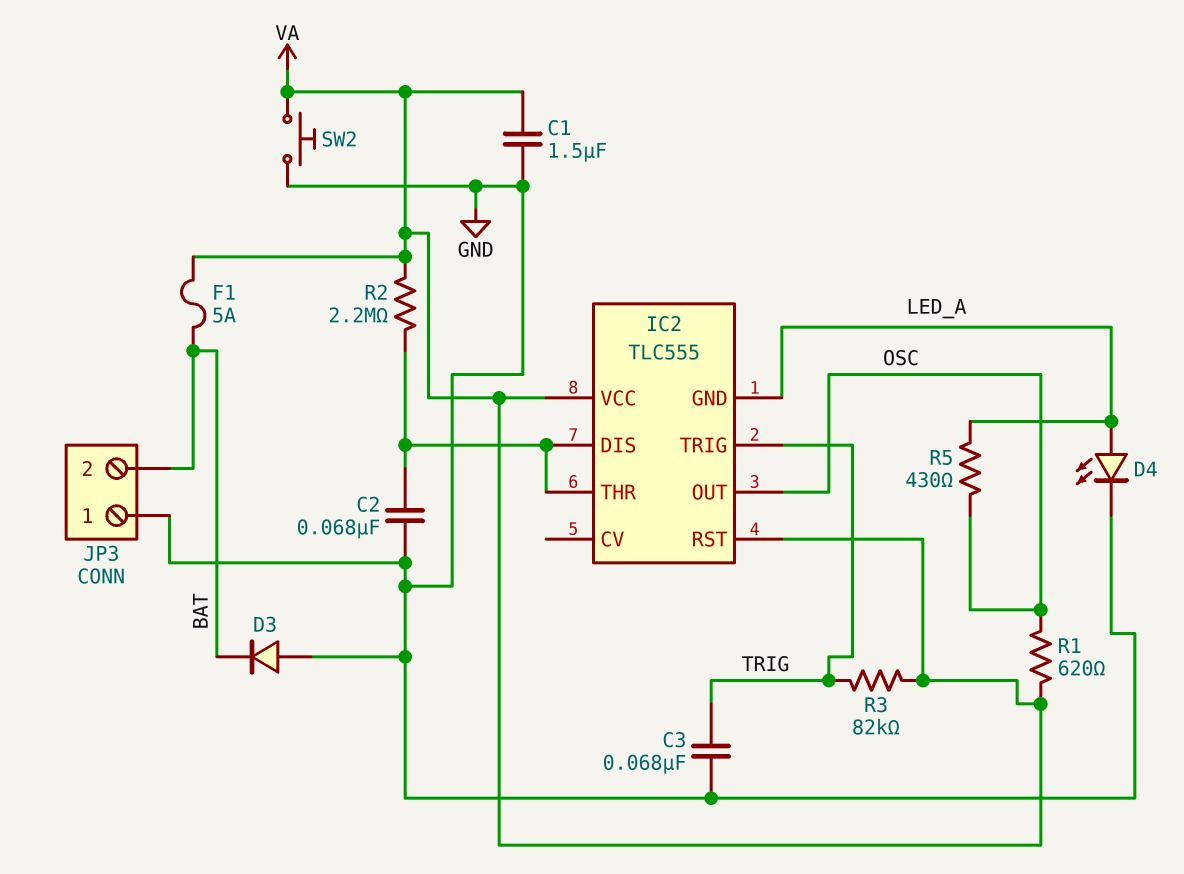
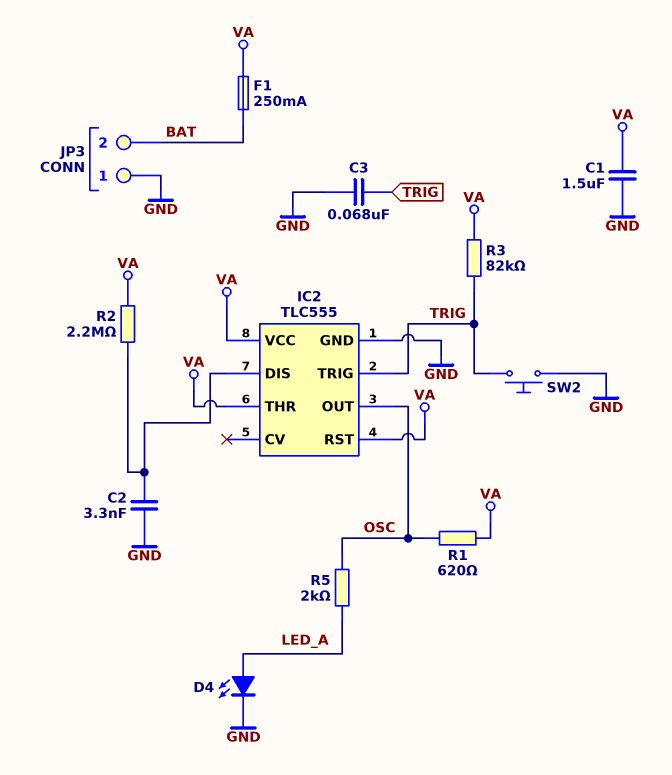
C2: 68nF (GND, IC2/DIS) -> 3.3nF (GND, IC2/DIS)
D3: diode (A GND, K BAT) -> none
F1: 5A (BAT, VA) -> 250mA (BAT, VA)
IC2 pin GND: LED_A -> GND
IC2 pin THR: IC2/DIS -> VA
R5: 430 (LED_A, OSC) -> 2k (LED_A, OSC)
SW2: button (GND, VA) -> button (GND, TRIG)

